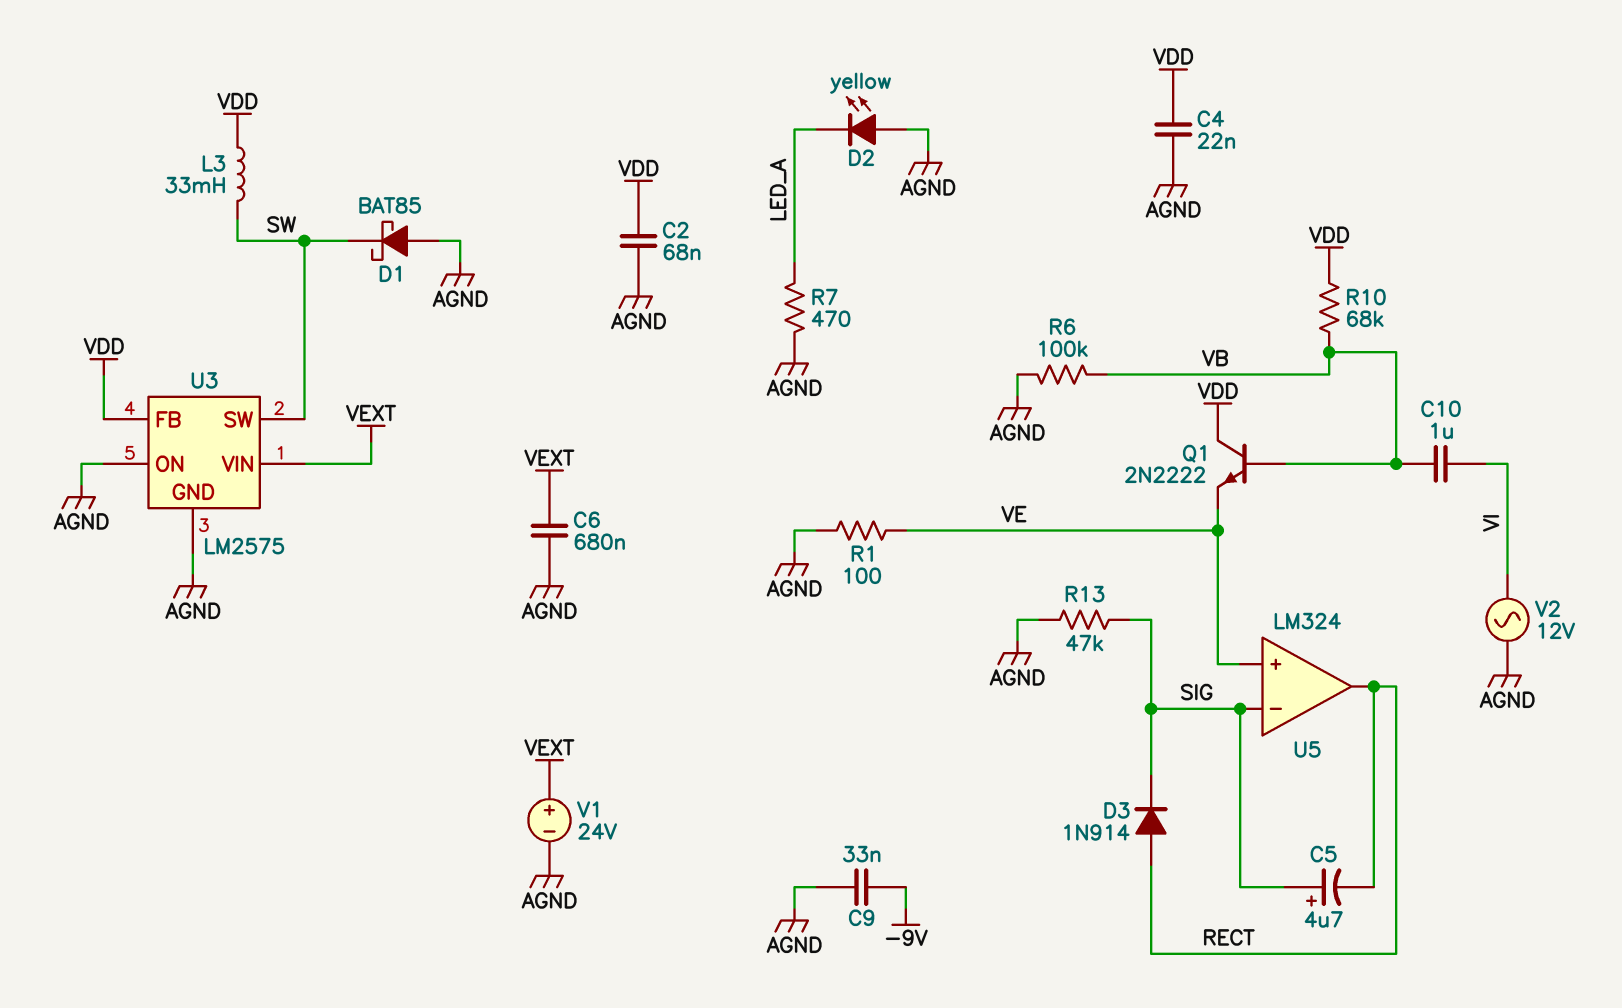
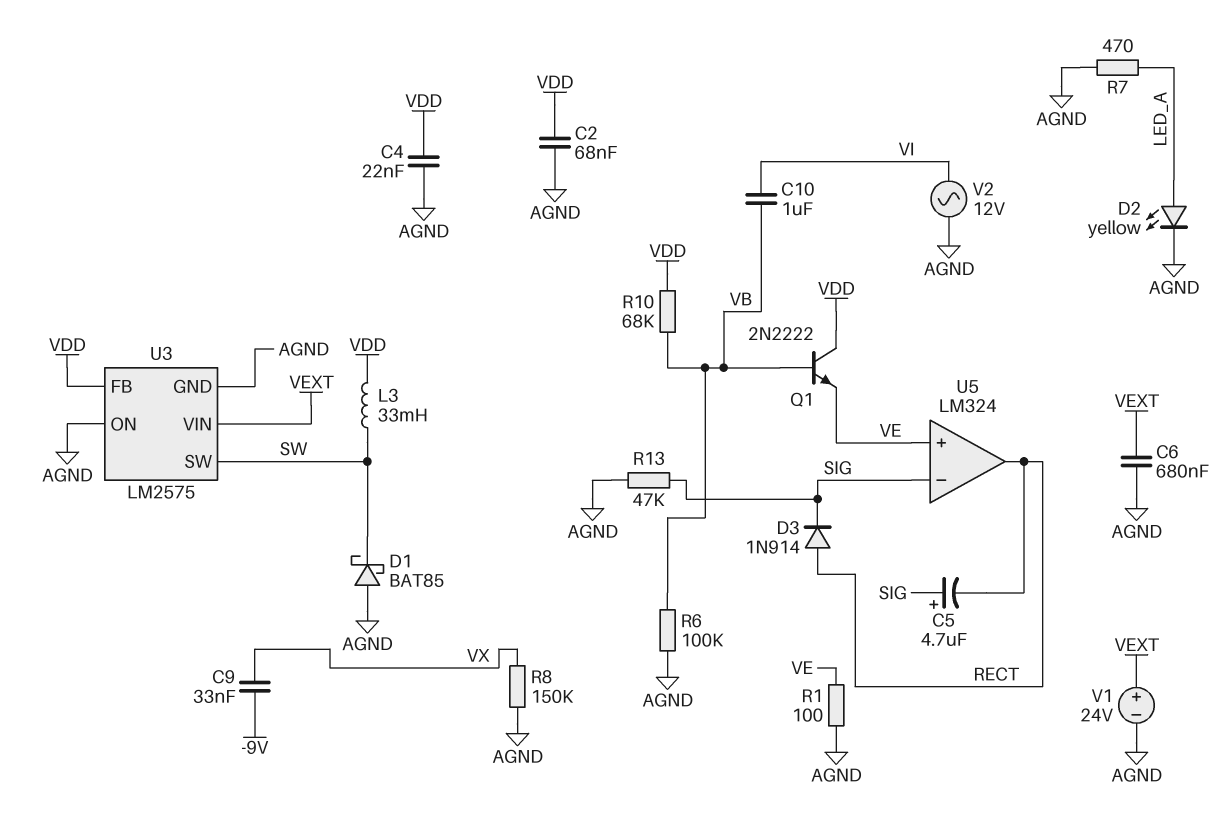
C9: 33nF (-9V, AGND) -> 33nF (-9V, VX)
D2: LED yellow (A AGND, K LED_A) -> LED yellow (A LED_A, K AGND)
R8: none -> 150k (AGND, VX)

